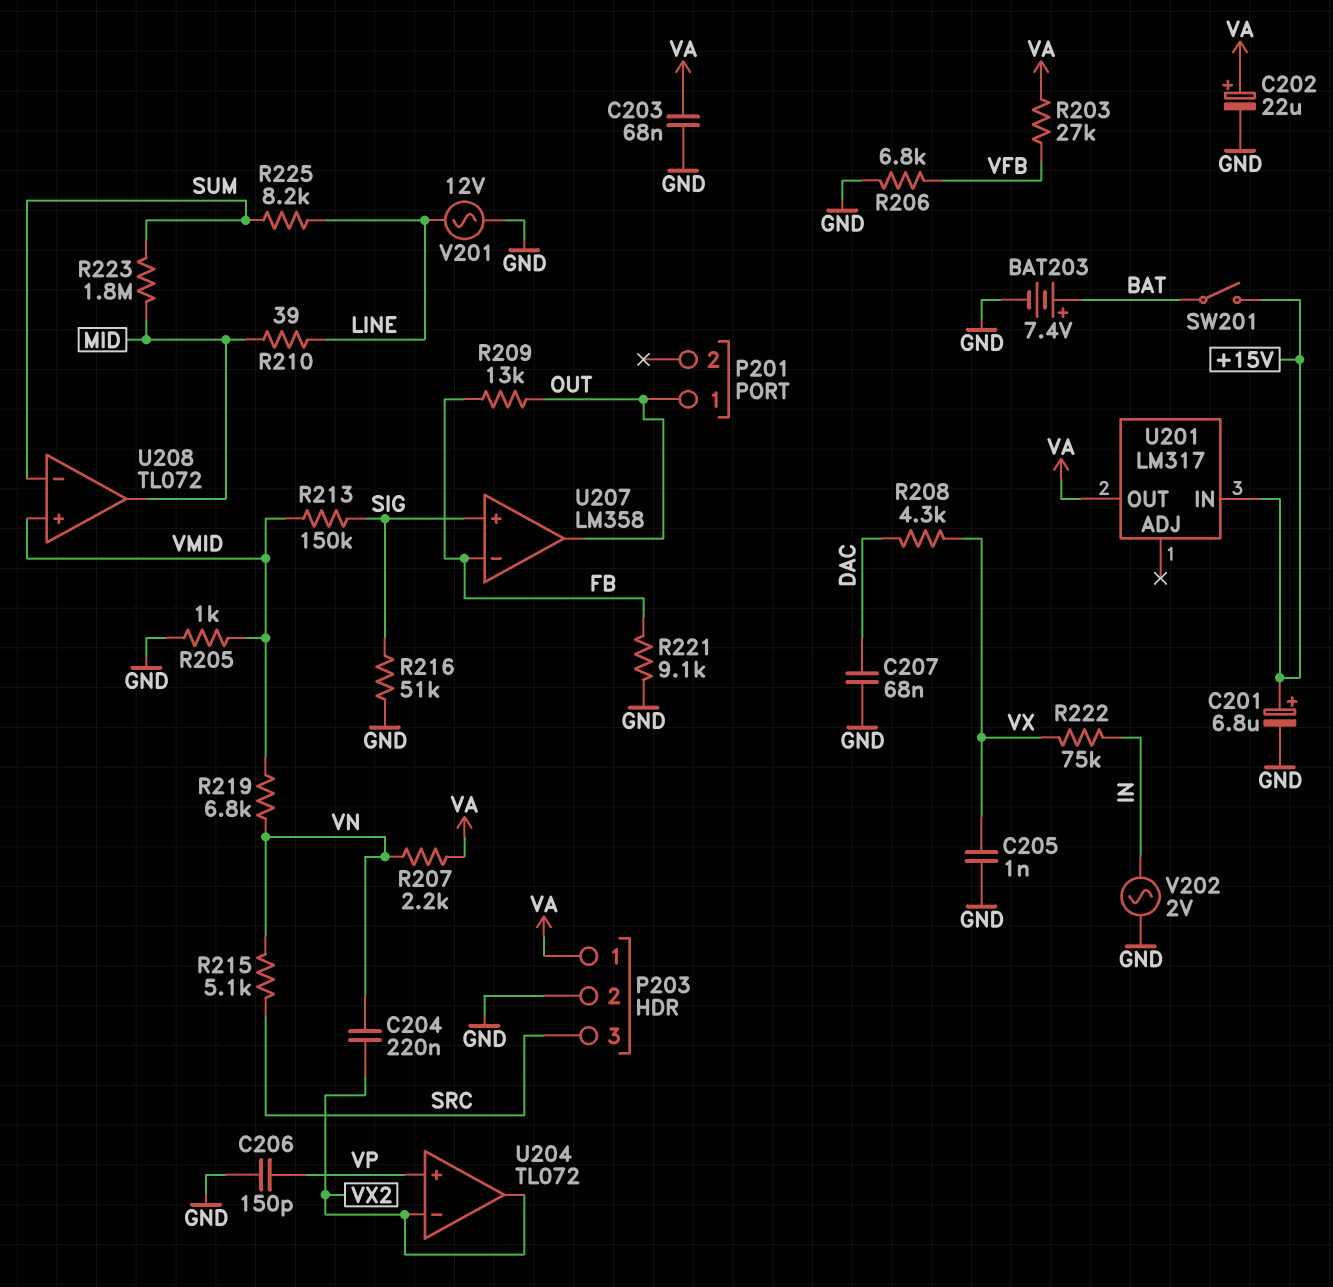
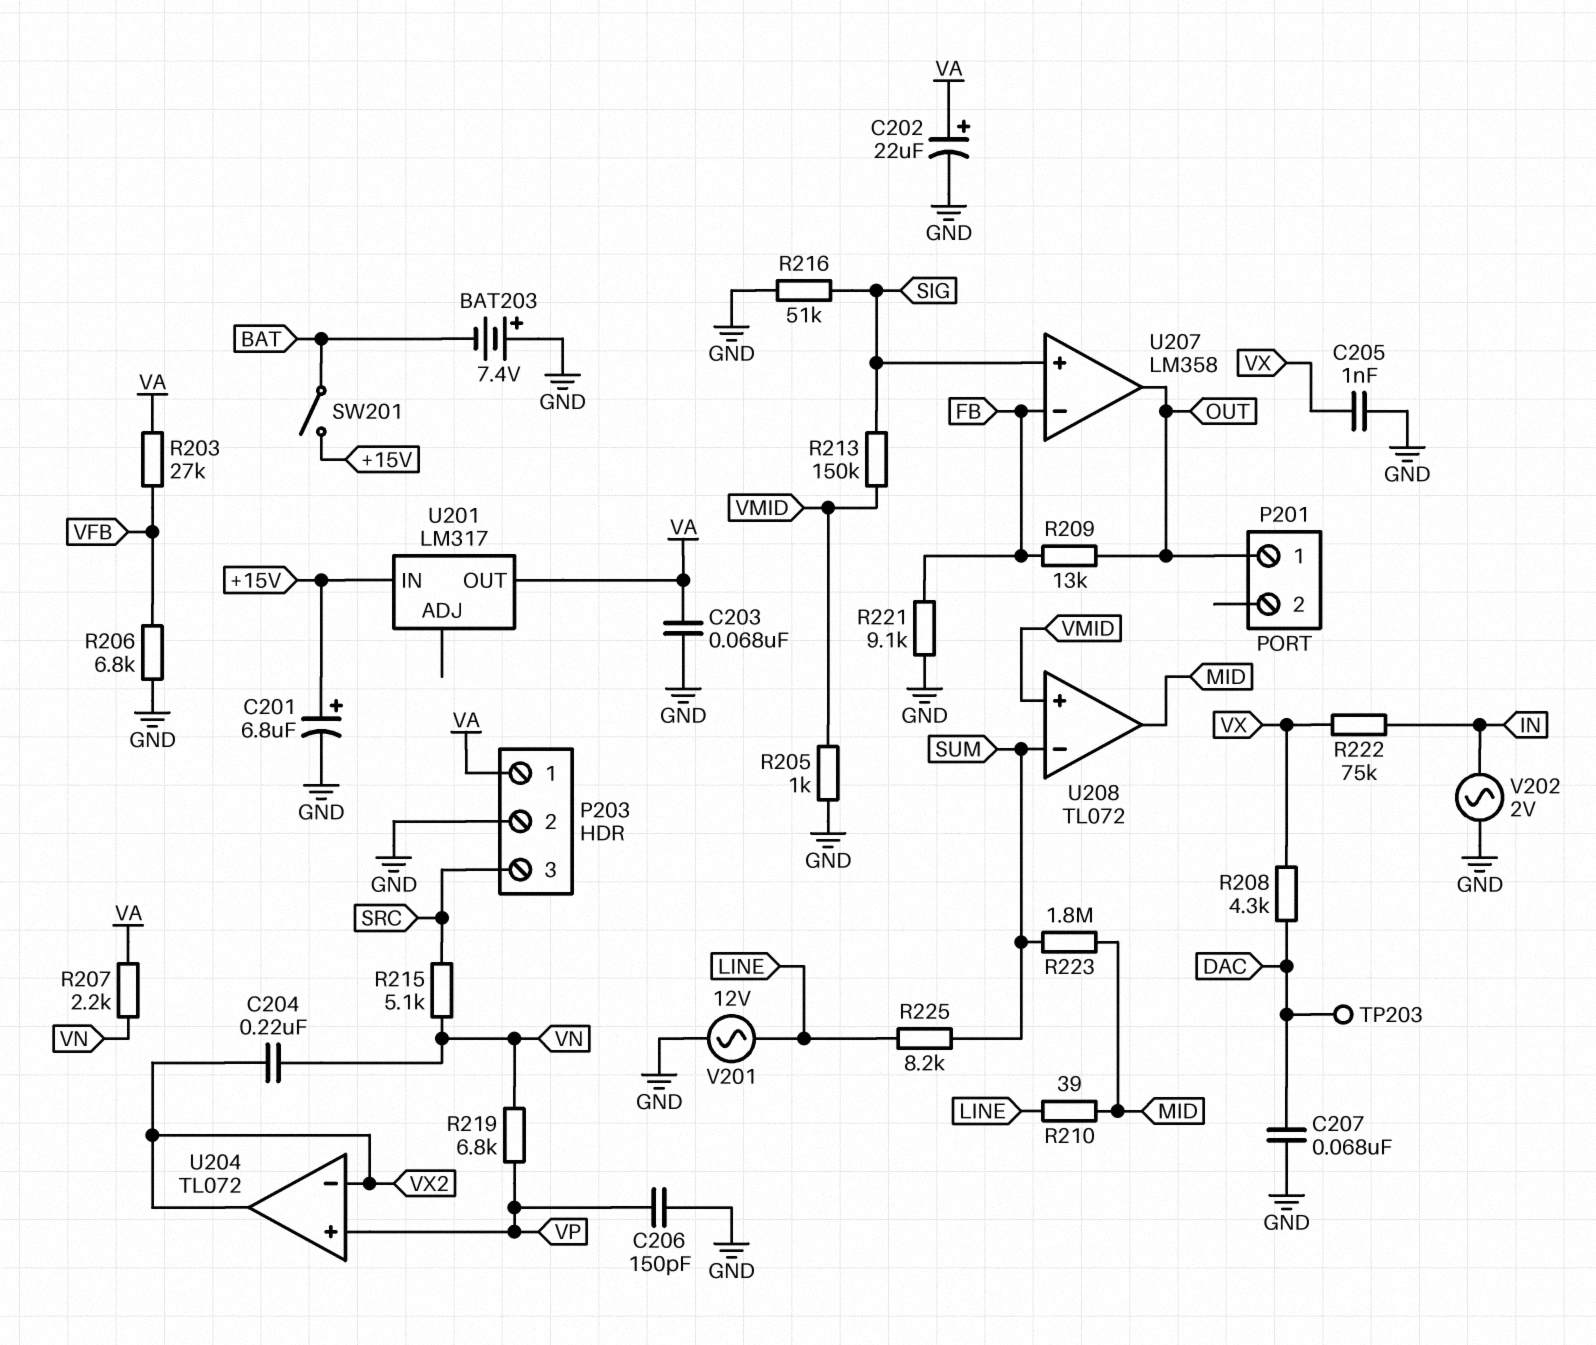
BAT203: 7.4V (plus BAT, minus GND) -> 7.4V (plus GND, minus BAT)
R219: 6.8k (VMID, VN) -> 6.8k (VN, VP)
TP203: none -> test point (DAC)

